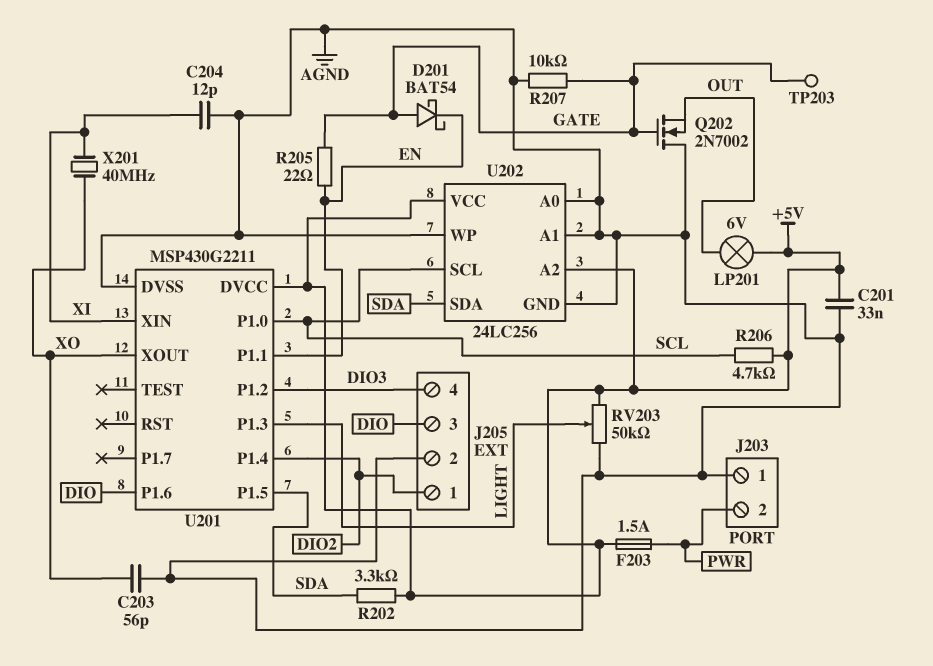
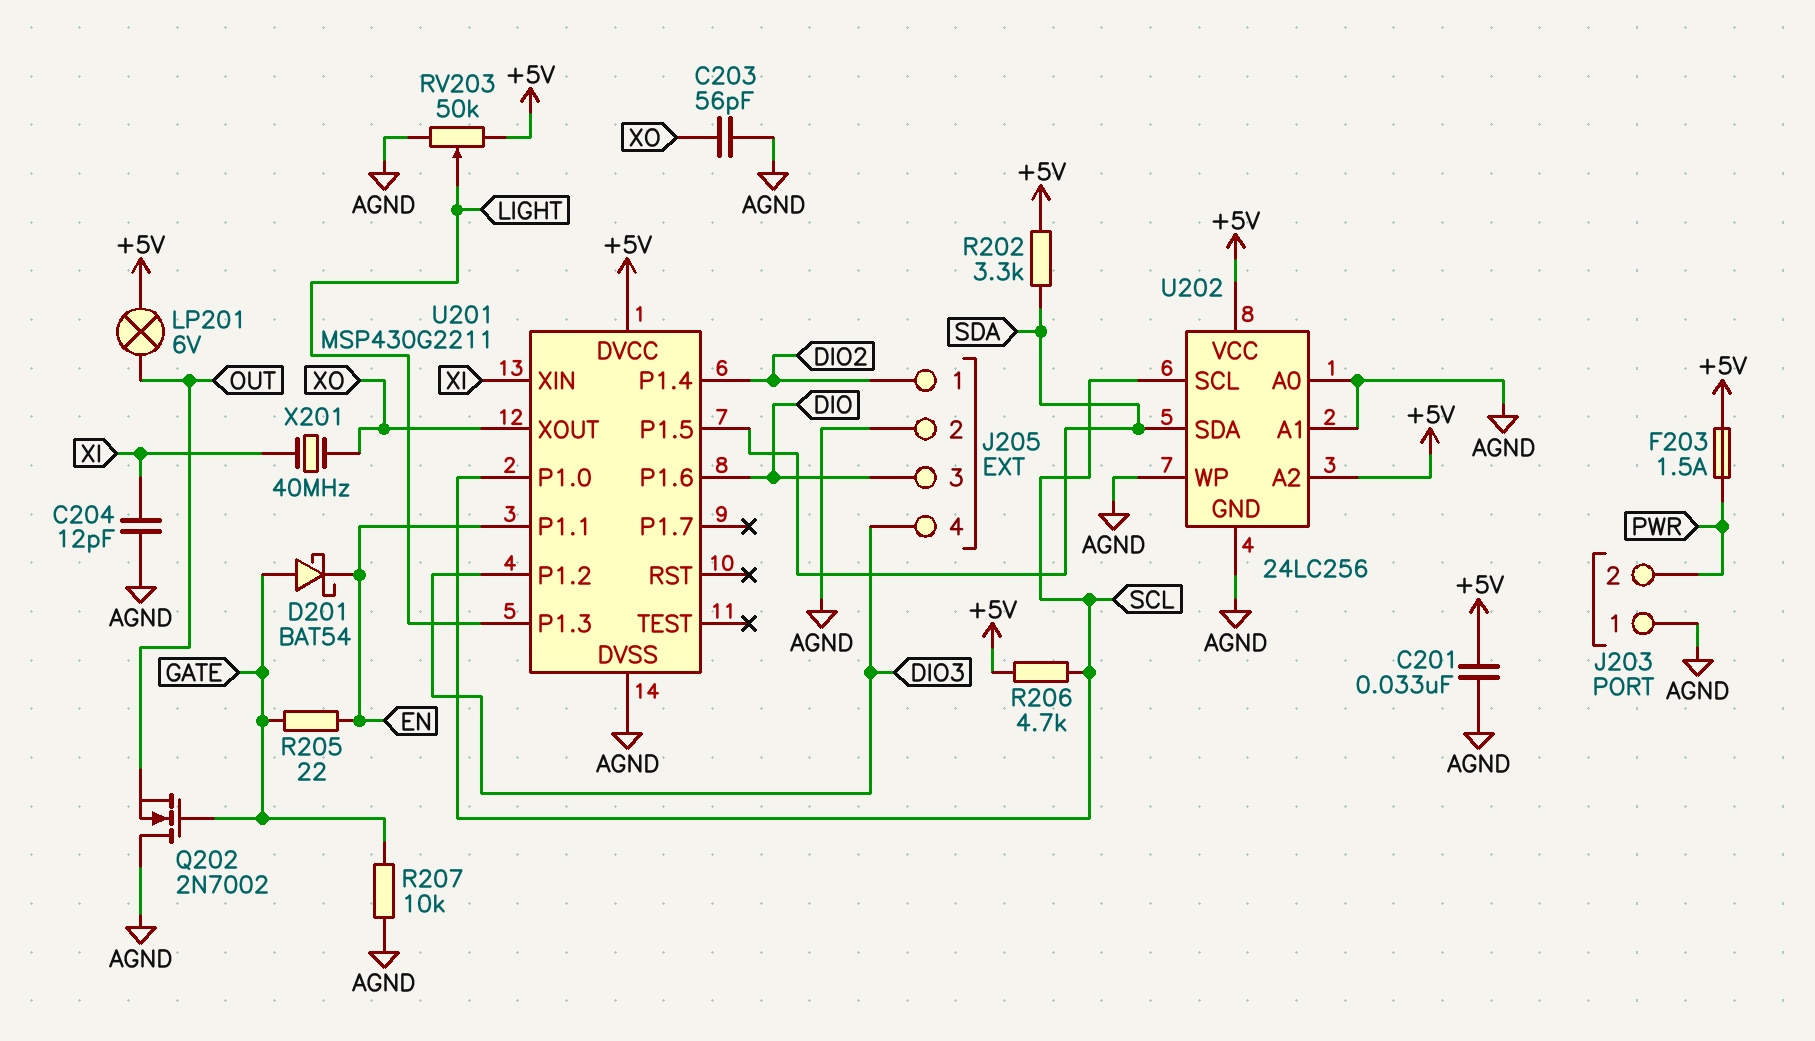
TP203: test point (GATE) -> none

